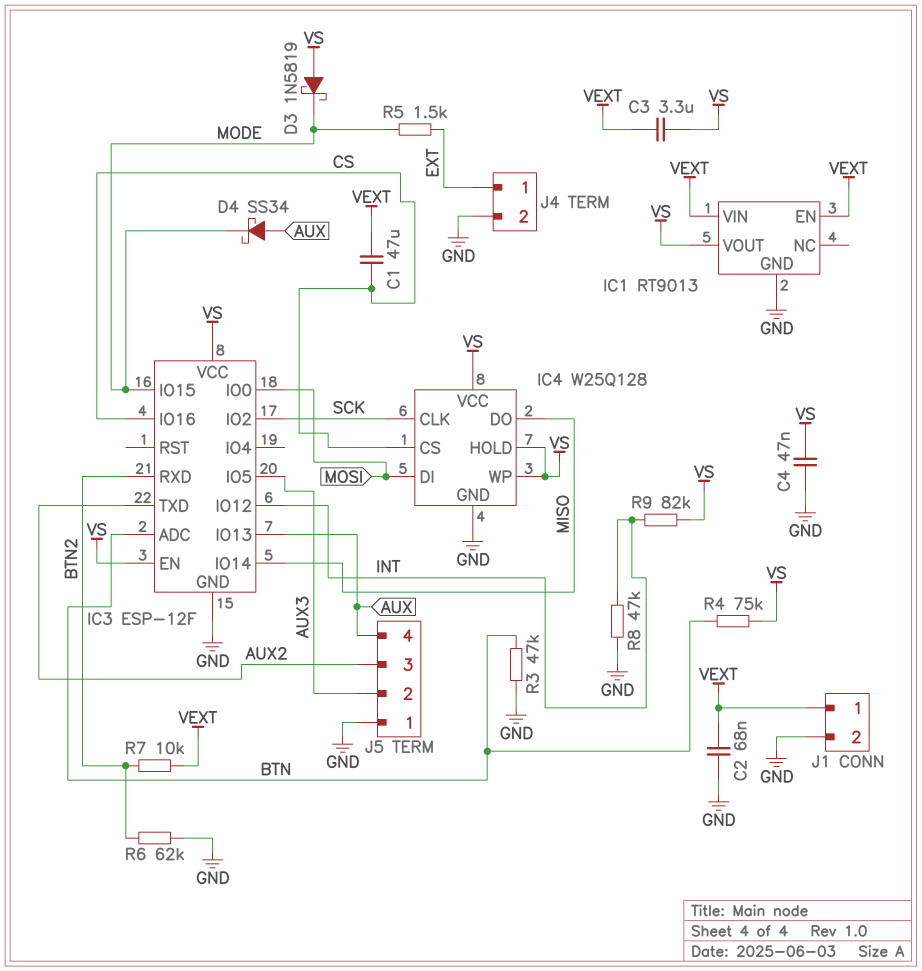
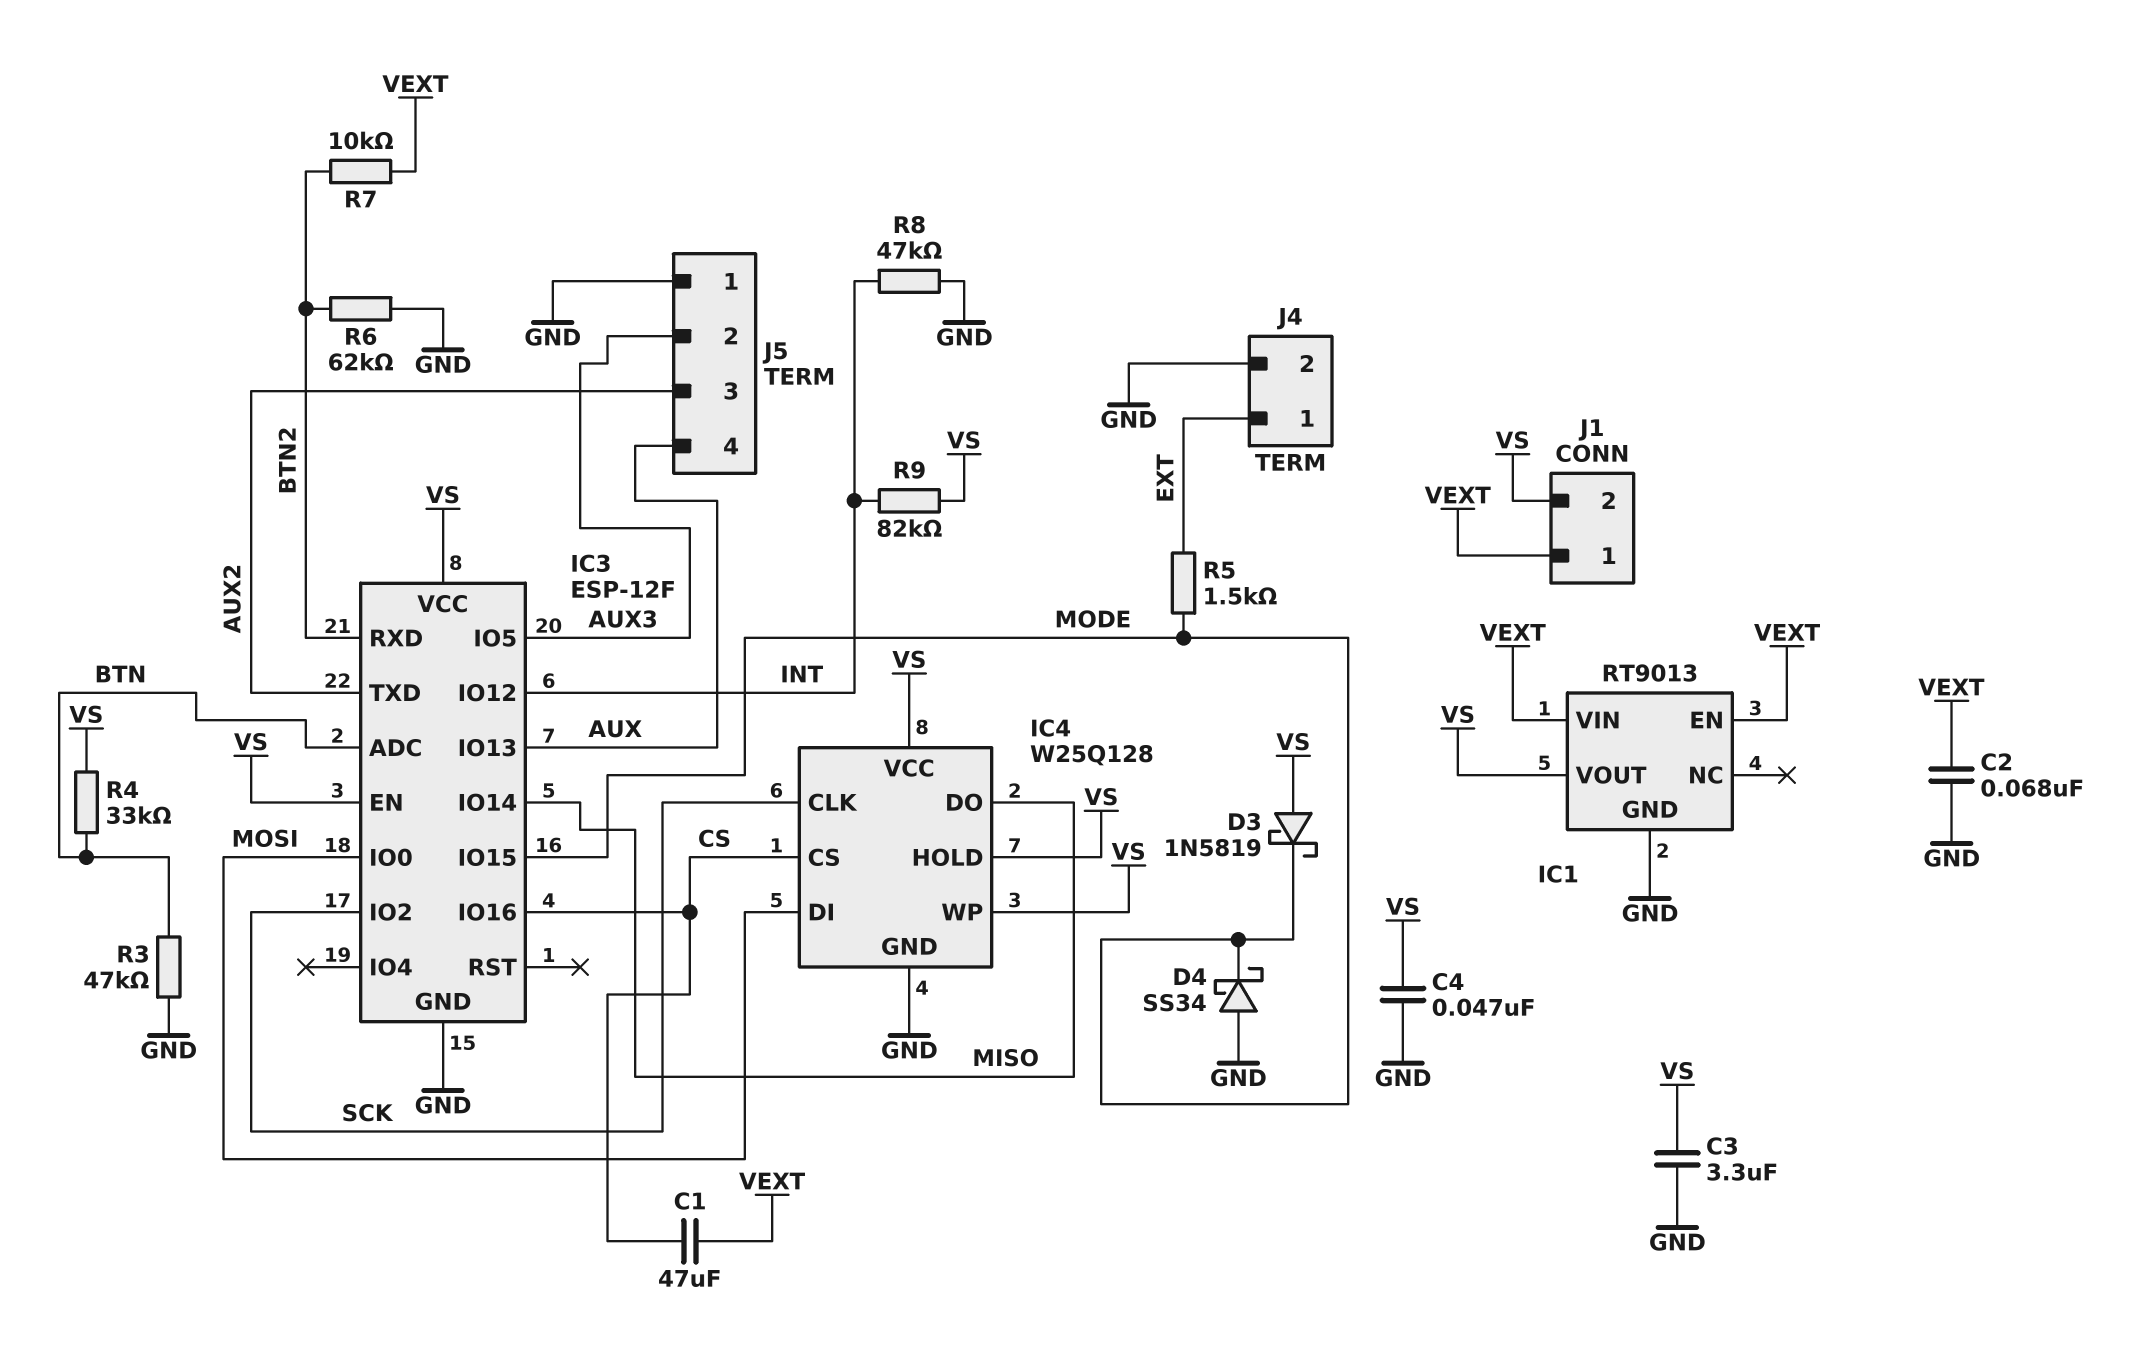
C3: 3.3uF (VEXT, VS) -> 3.3uF (GND, VS)
D4: schottky SS34 (A AUX, K MODE) -> schottky SS34 (A GND, K MODE)
J1 pin 2: GND -> VS
R4: 75k (BTN, VS) -> 33k (BTN, VS)

